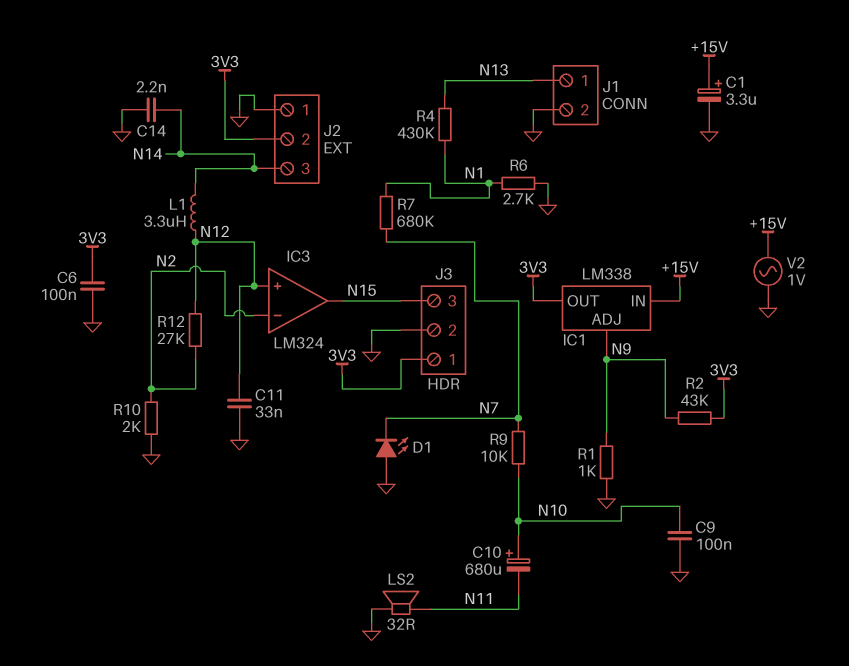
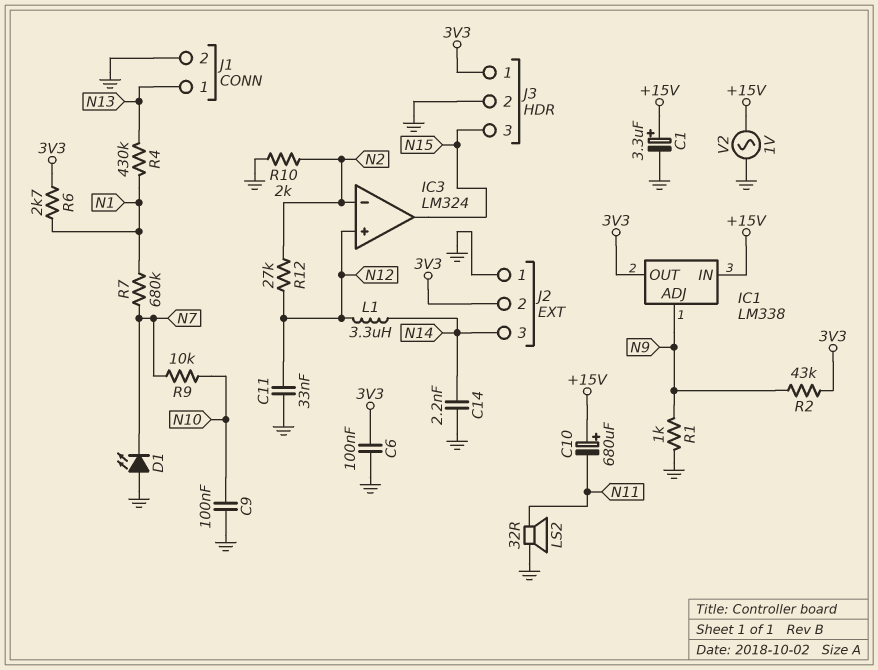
C10: 680uF (plus N10, minus N11) -> 680uF (plus +15V, minus N11)
R6: 2.7k (GND, N1) -> 2.7k (3V3, N1)

